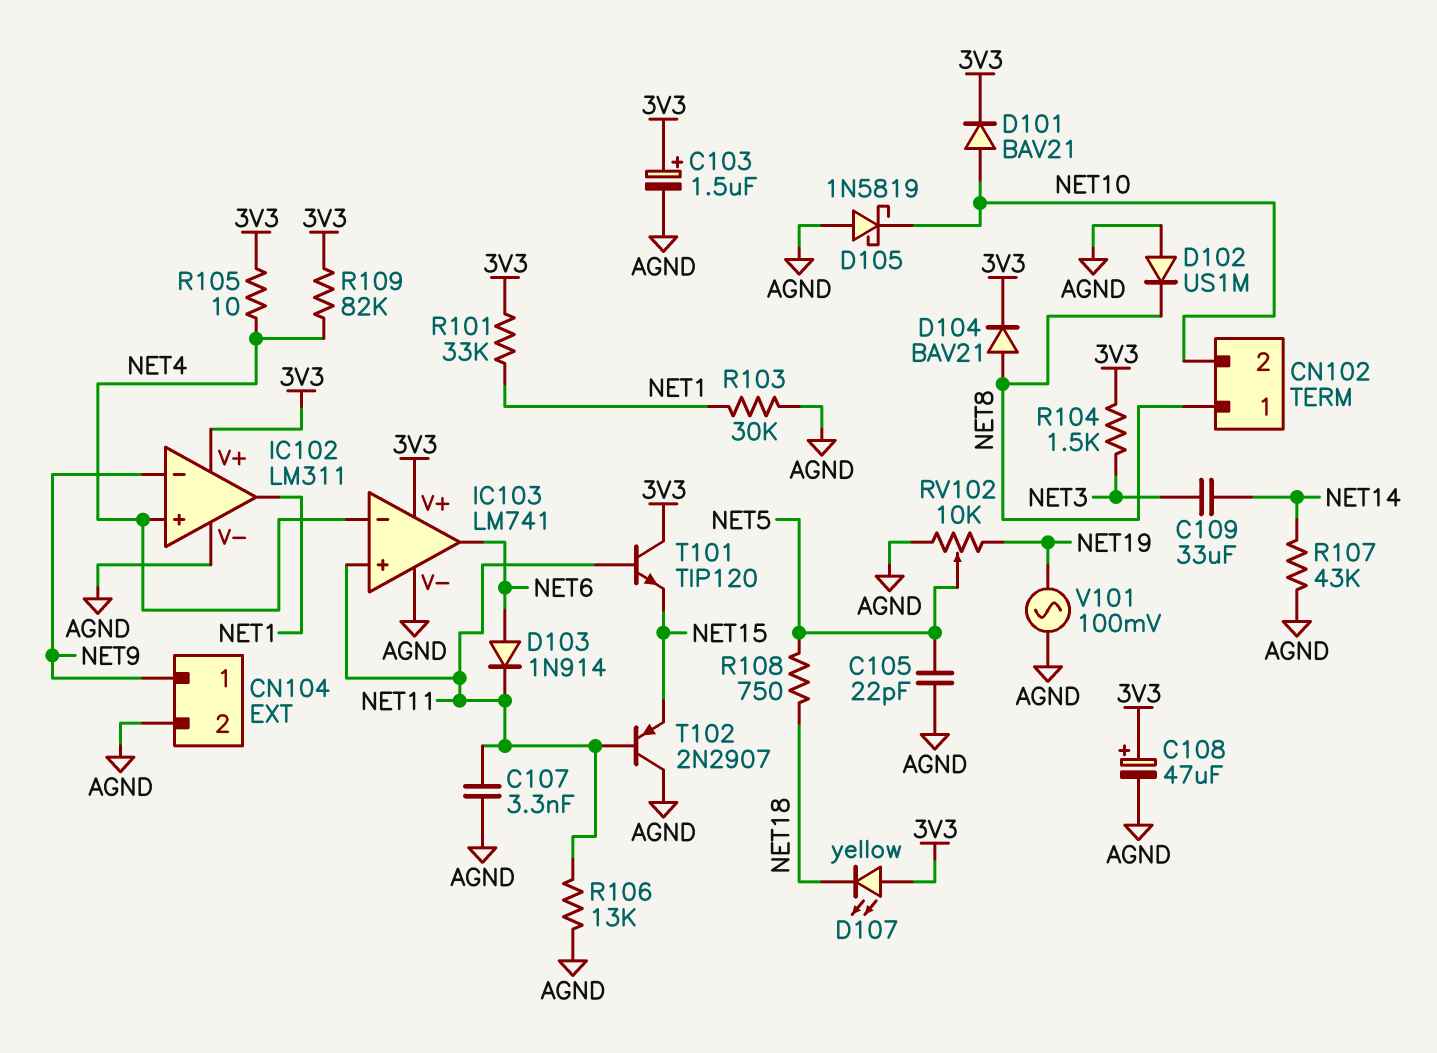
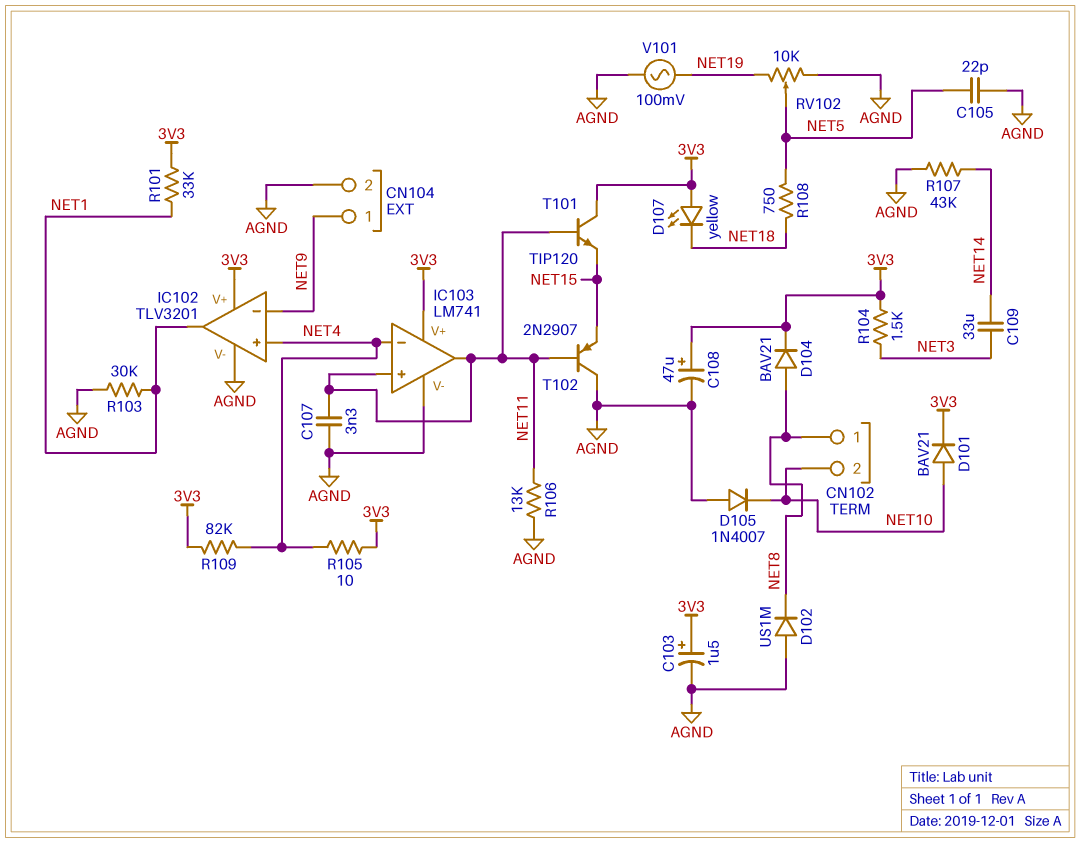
D103: diode 1N914 (A NET6, K NET11) -> none
D105: schottky 1N5819 (A AGND, K NET10) -> diode 1N4007 (A AGND, K NET10)
IC102: LM311 -> TLV3201
IC103 pin out: NET6 -> NET11

